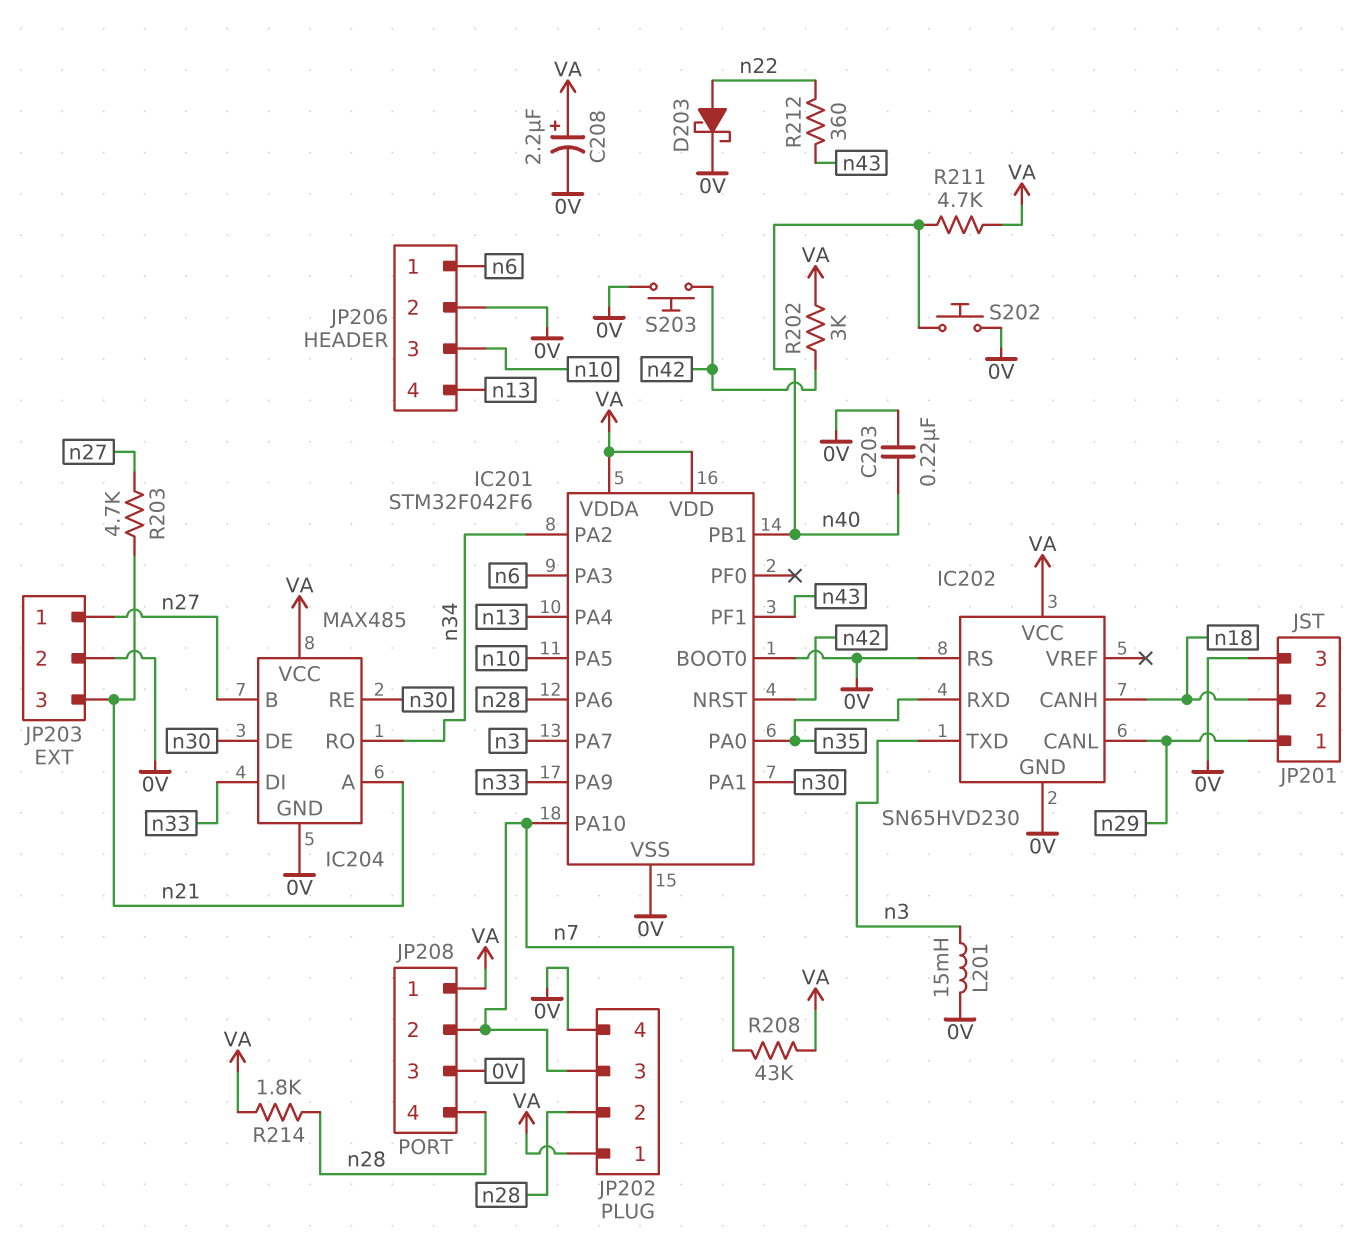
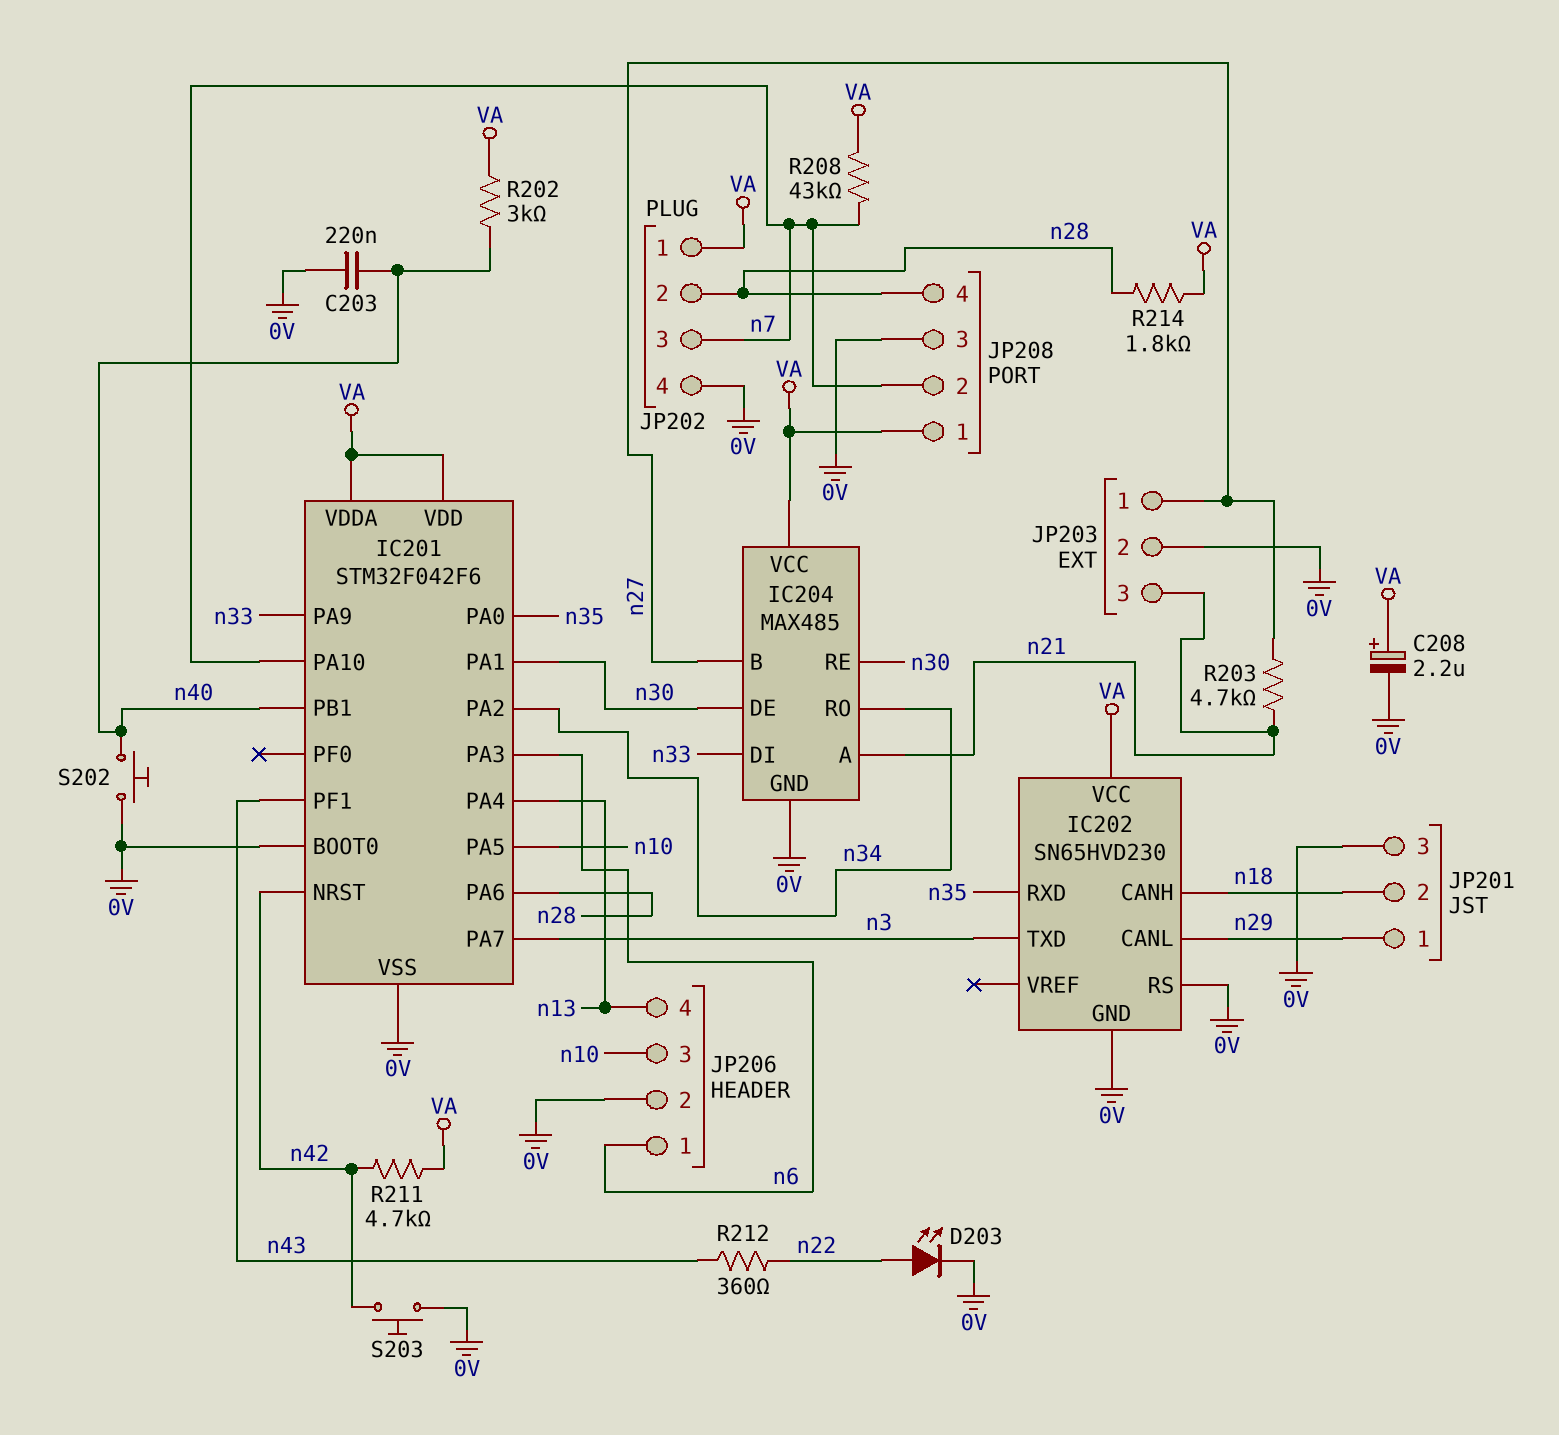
D203: schottky (A n22, K 0V) -> LED (A n22, K 0V)
L201: 15mH (0V, n3) -> none
R202: 3k (VA, n42) -> 3k (VA, n40)
R211: 4.7k (VA, n40) -> 4.7k (VA, n42)

